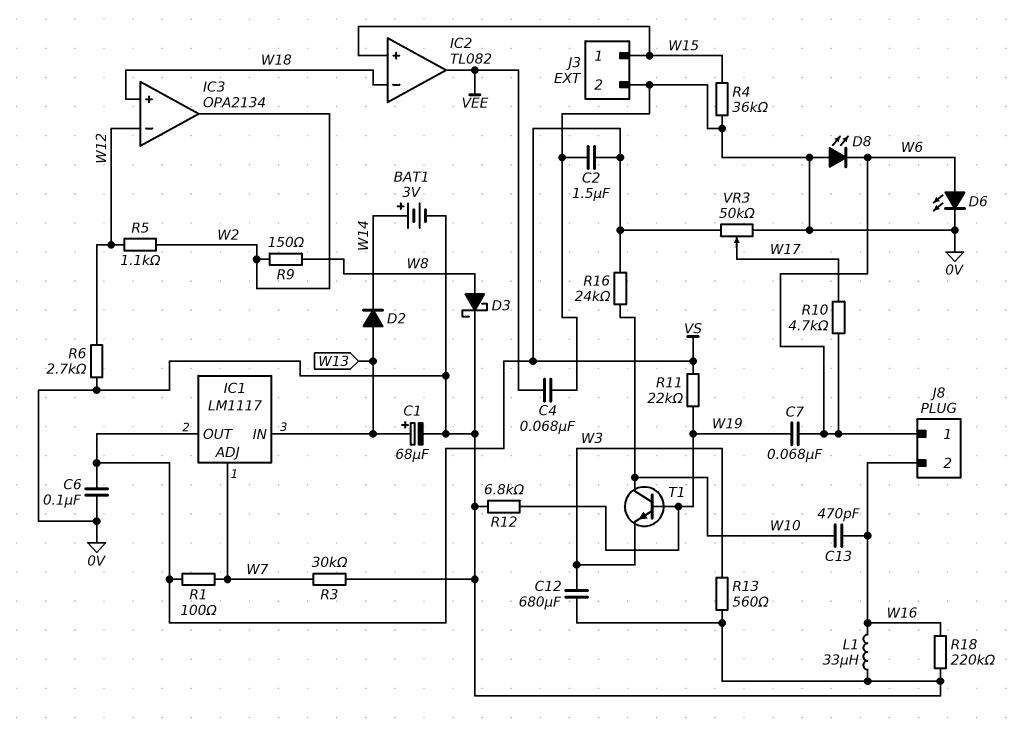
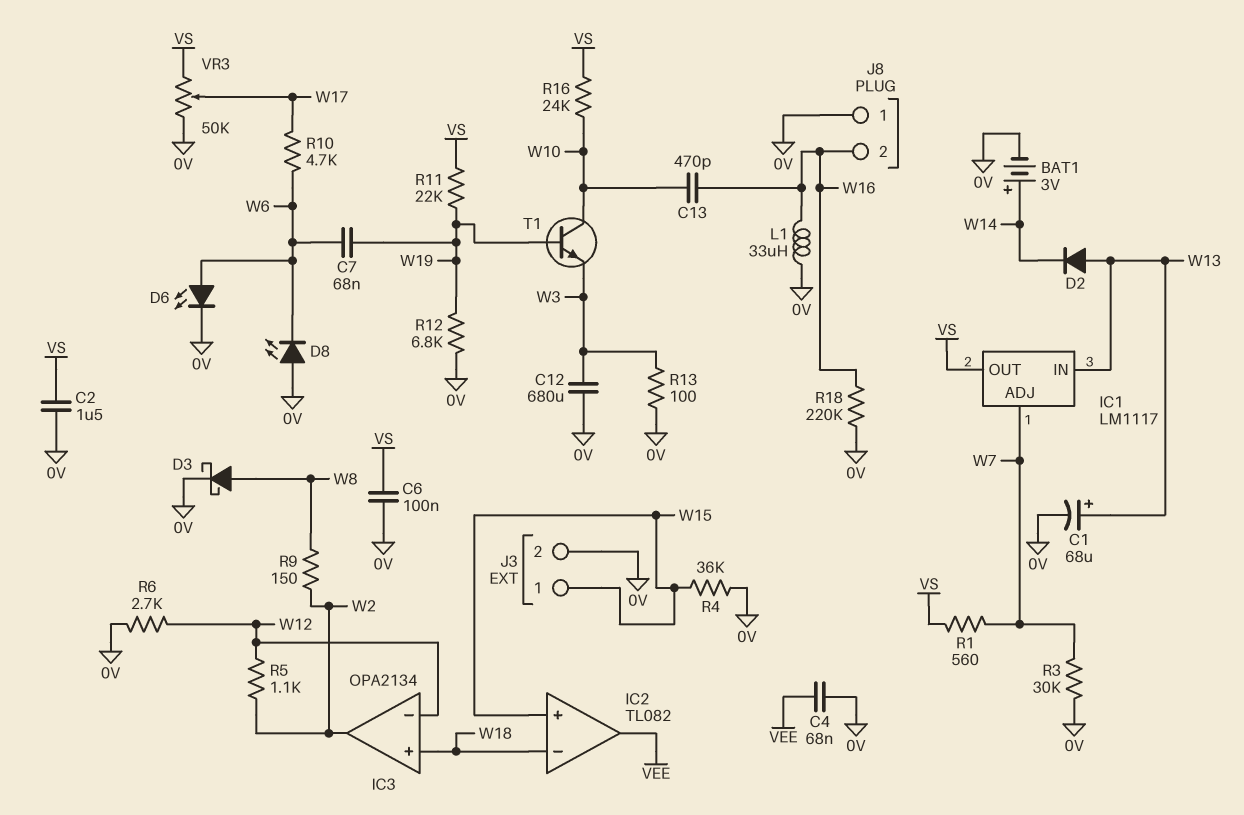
J8 pin 1: W6 -> 0V
R1: 100 (VS, W7) -> 560 (VS, W7)
R13: 560 (0V, W3) -> 100 (0V, W3)

